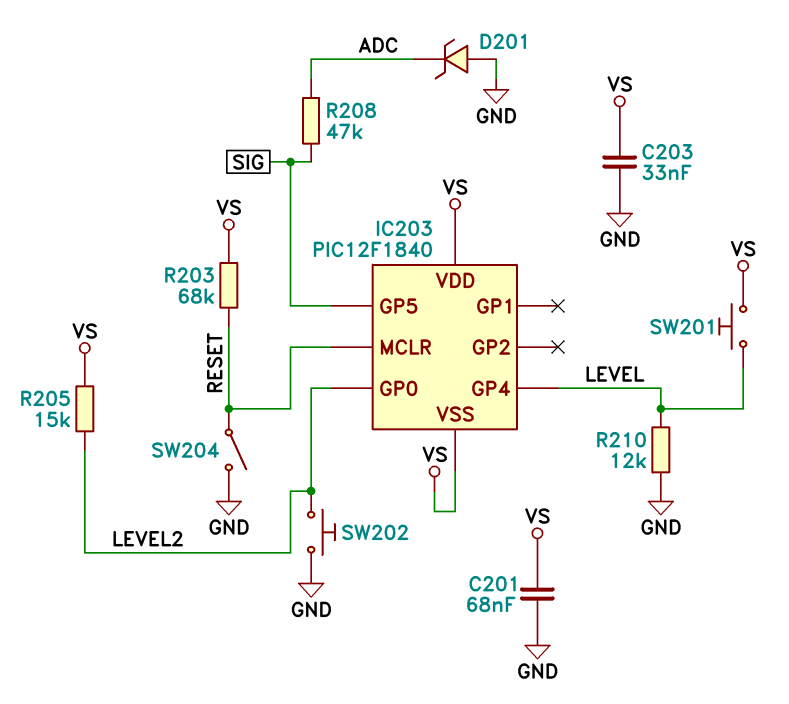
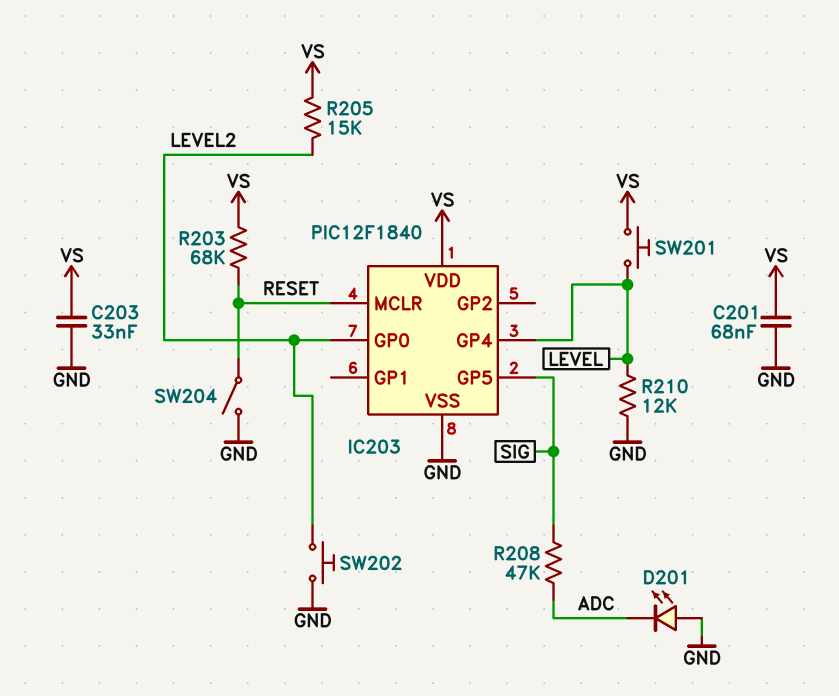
D201: zener (A GND, K ADC) -> LED (A GND, K ADC)
IC203 pin VSS: VS -> GND

